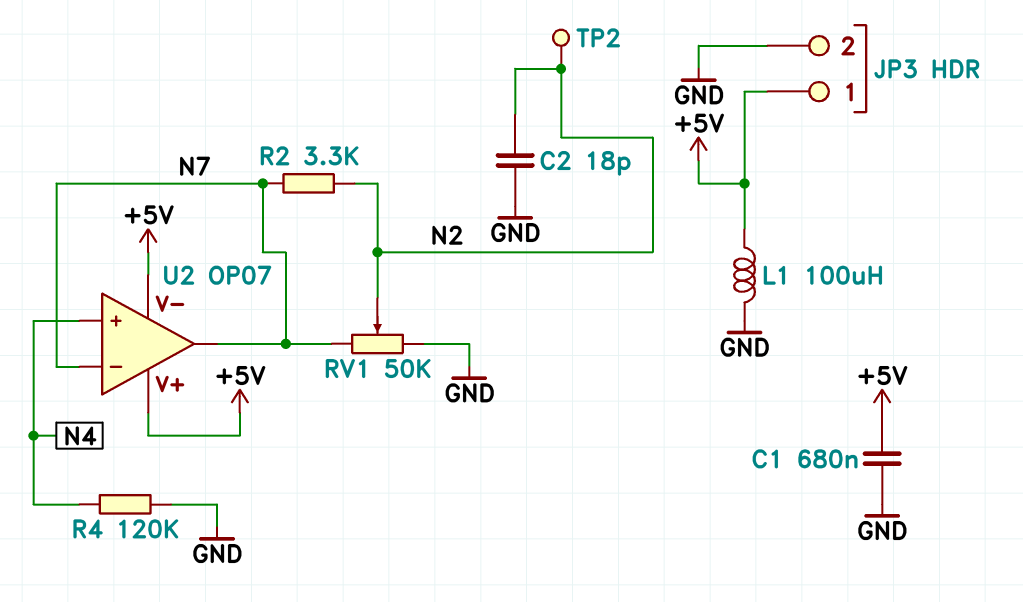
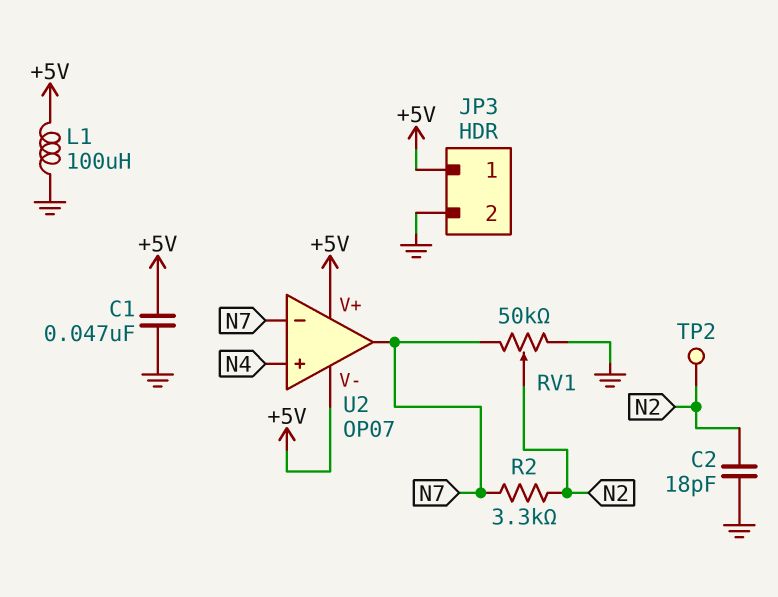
C1: 680nF (+5V, GND) -> 47nF (+5V, GND)
R4: 120k (GND, N4) -> none

